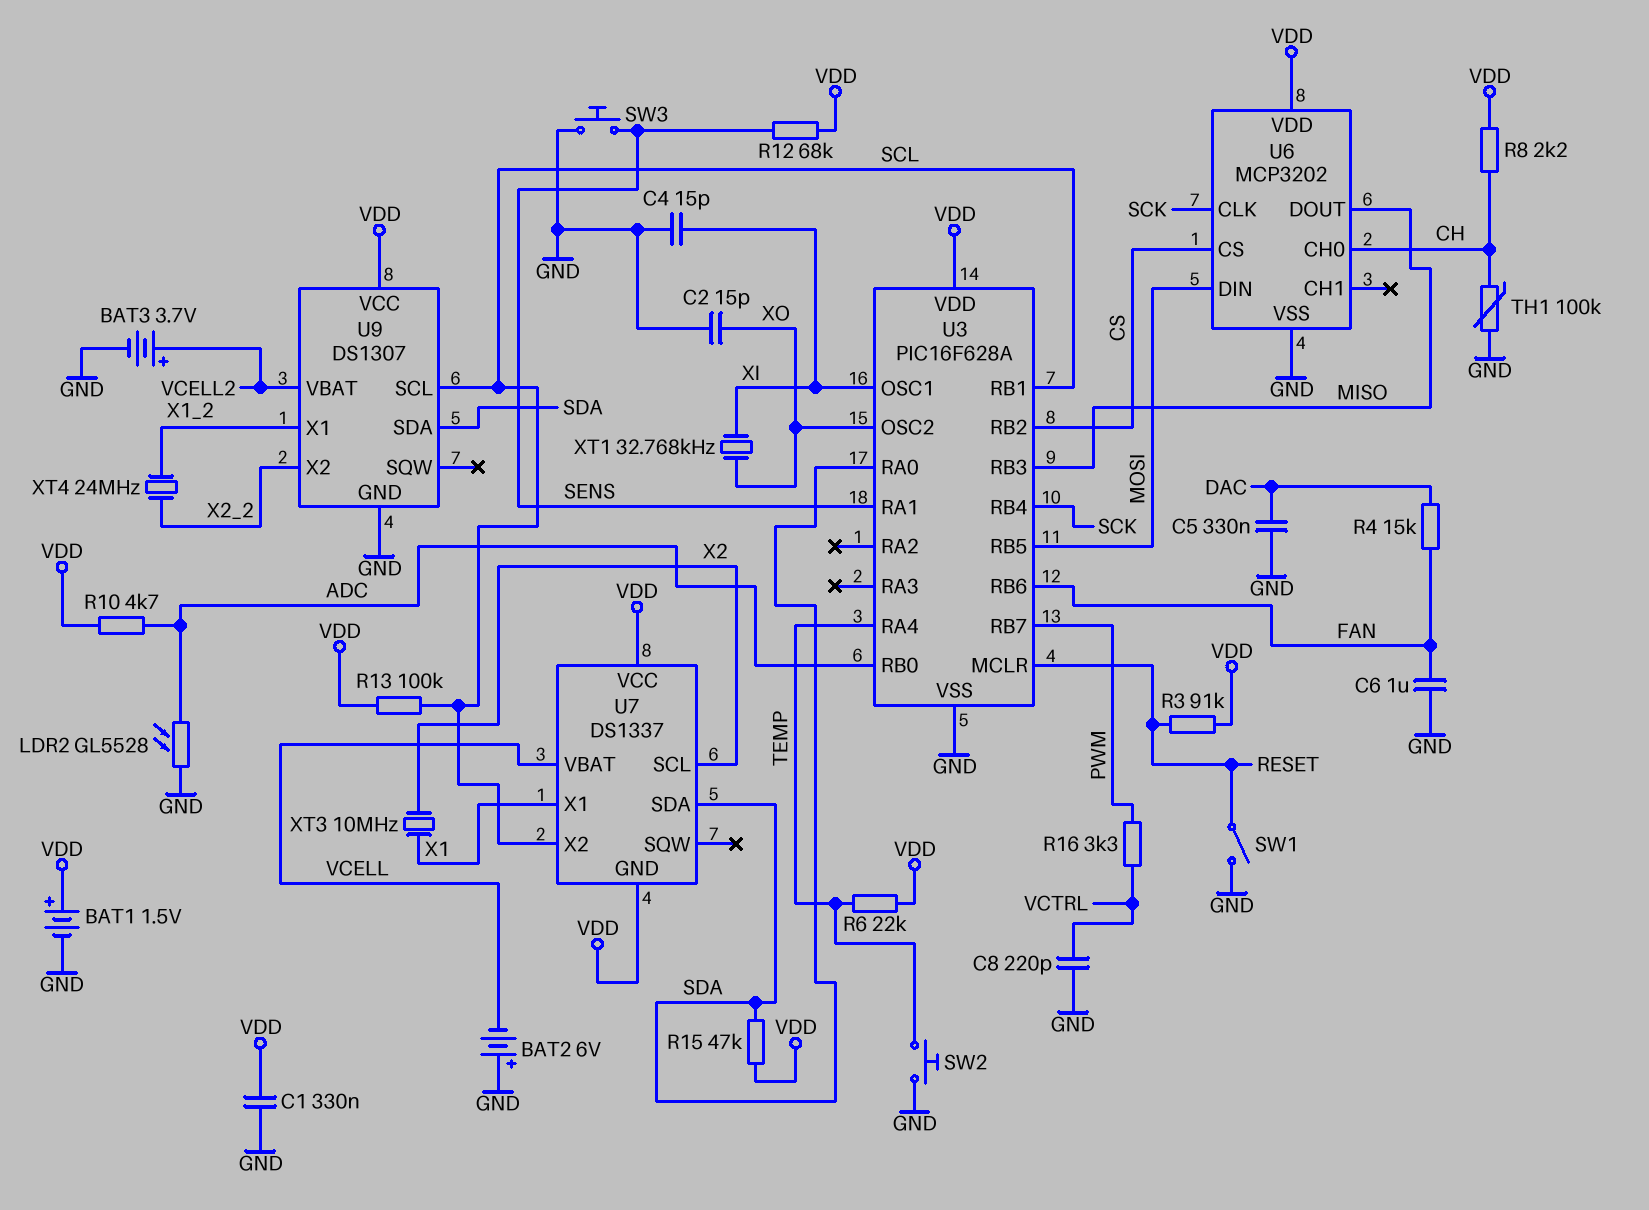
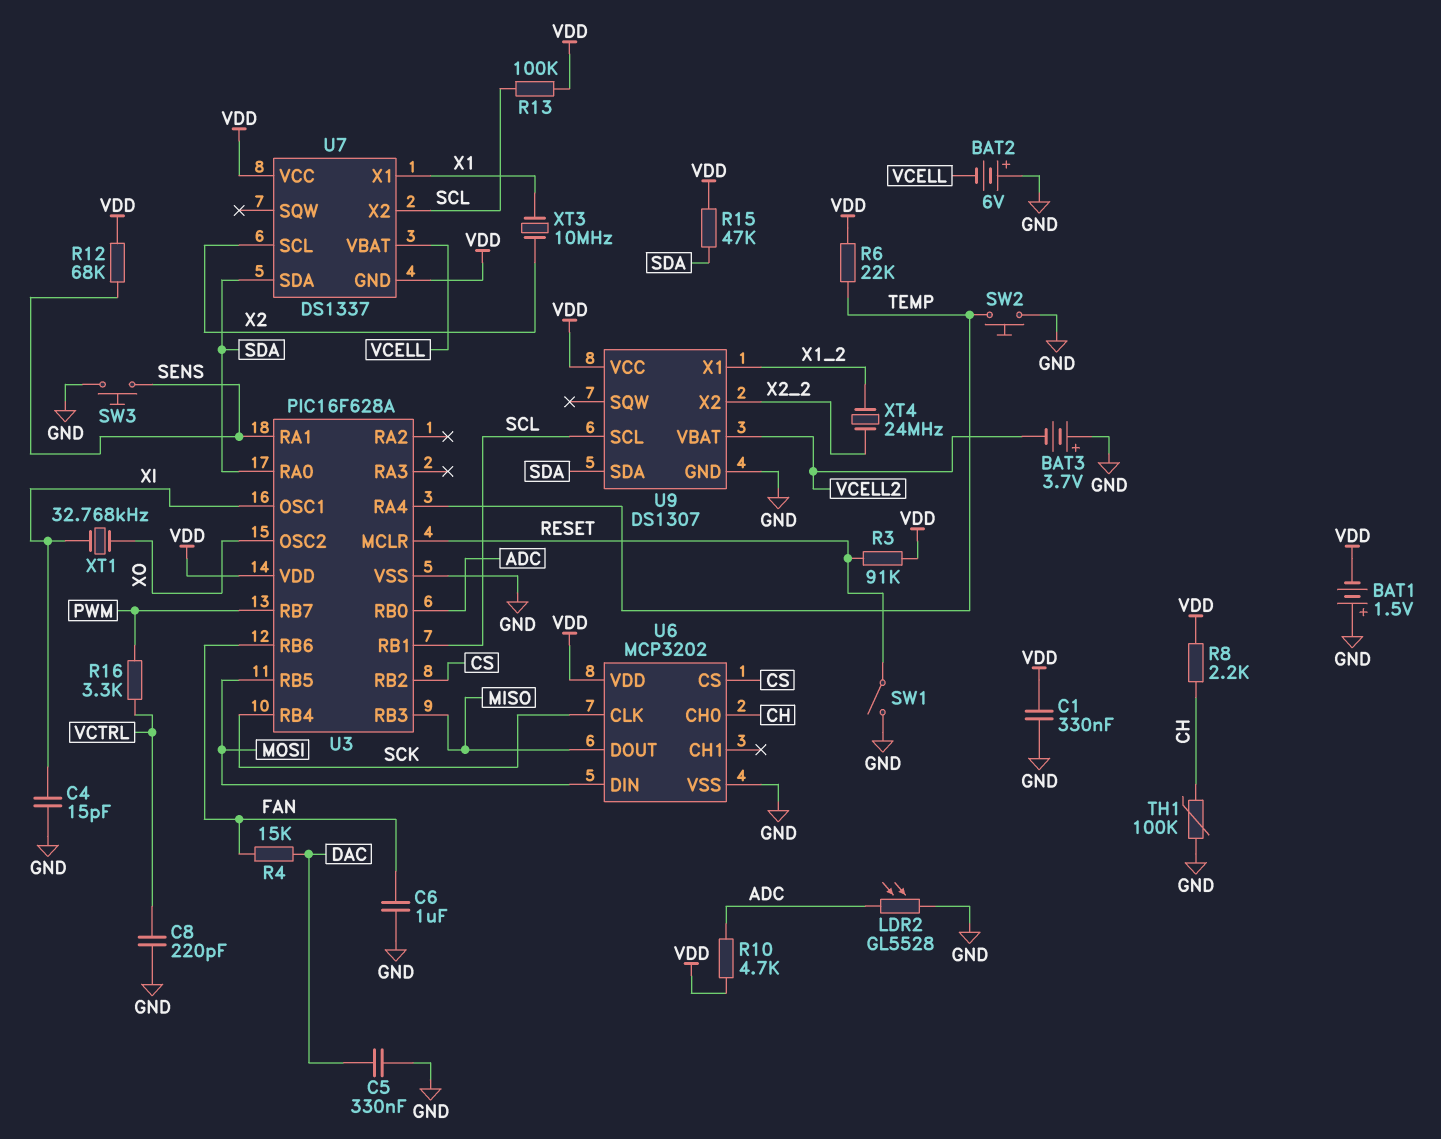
BAT1: 1.5V (plus VDD, minus GND) -> 1.5V (plus GND, minus VDD)
BAT3: 3.7V (plus VCELL2, minus GND) -> 3.7V (plus GND, minus VCELL2)
C2: 15pF (GND, XO) -> none

